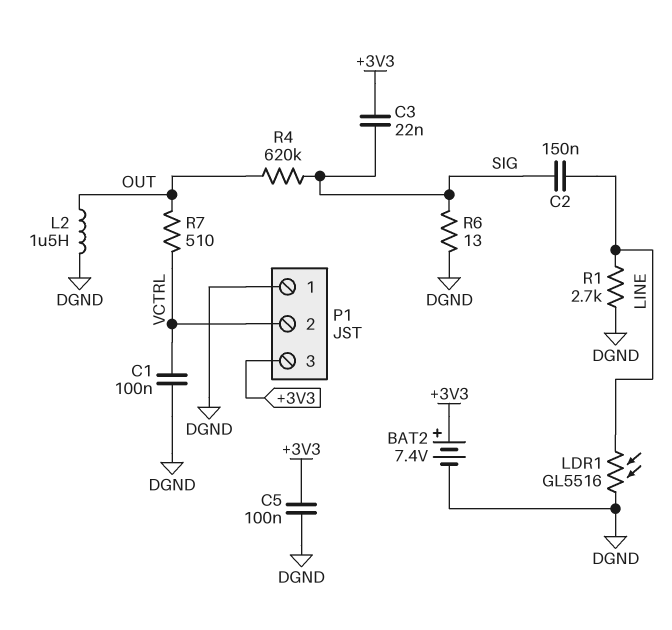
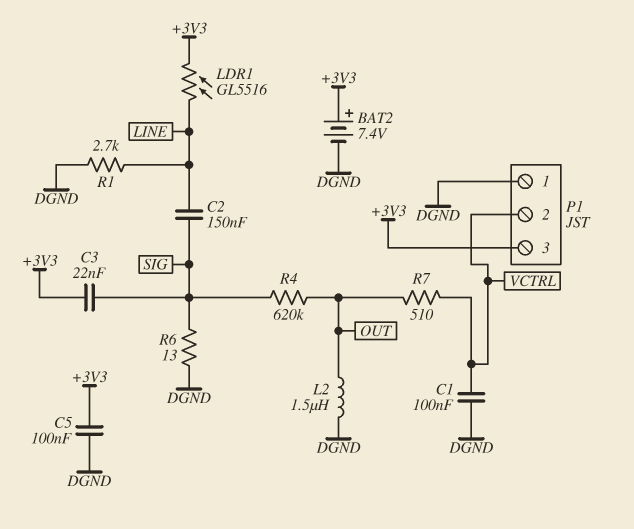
LDR1: GL5516 (DGND, LINE) -> GL5516 (+3V3, LINE)

